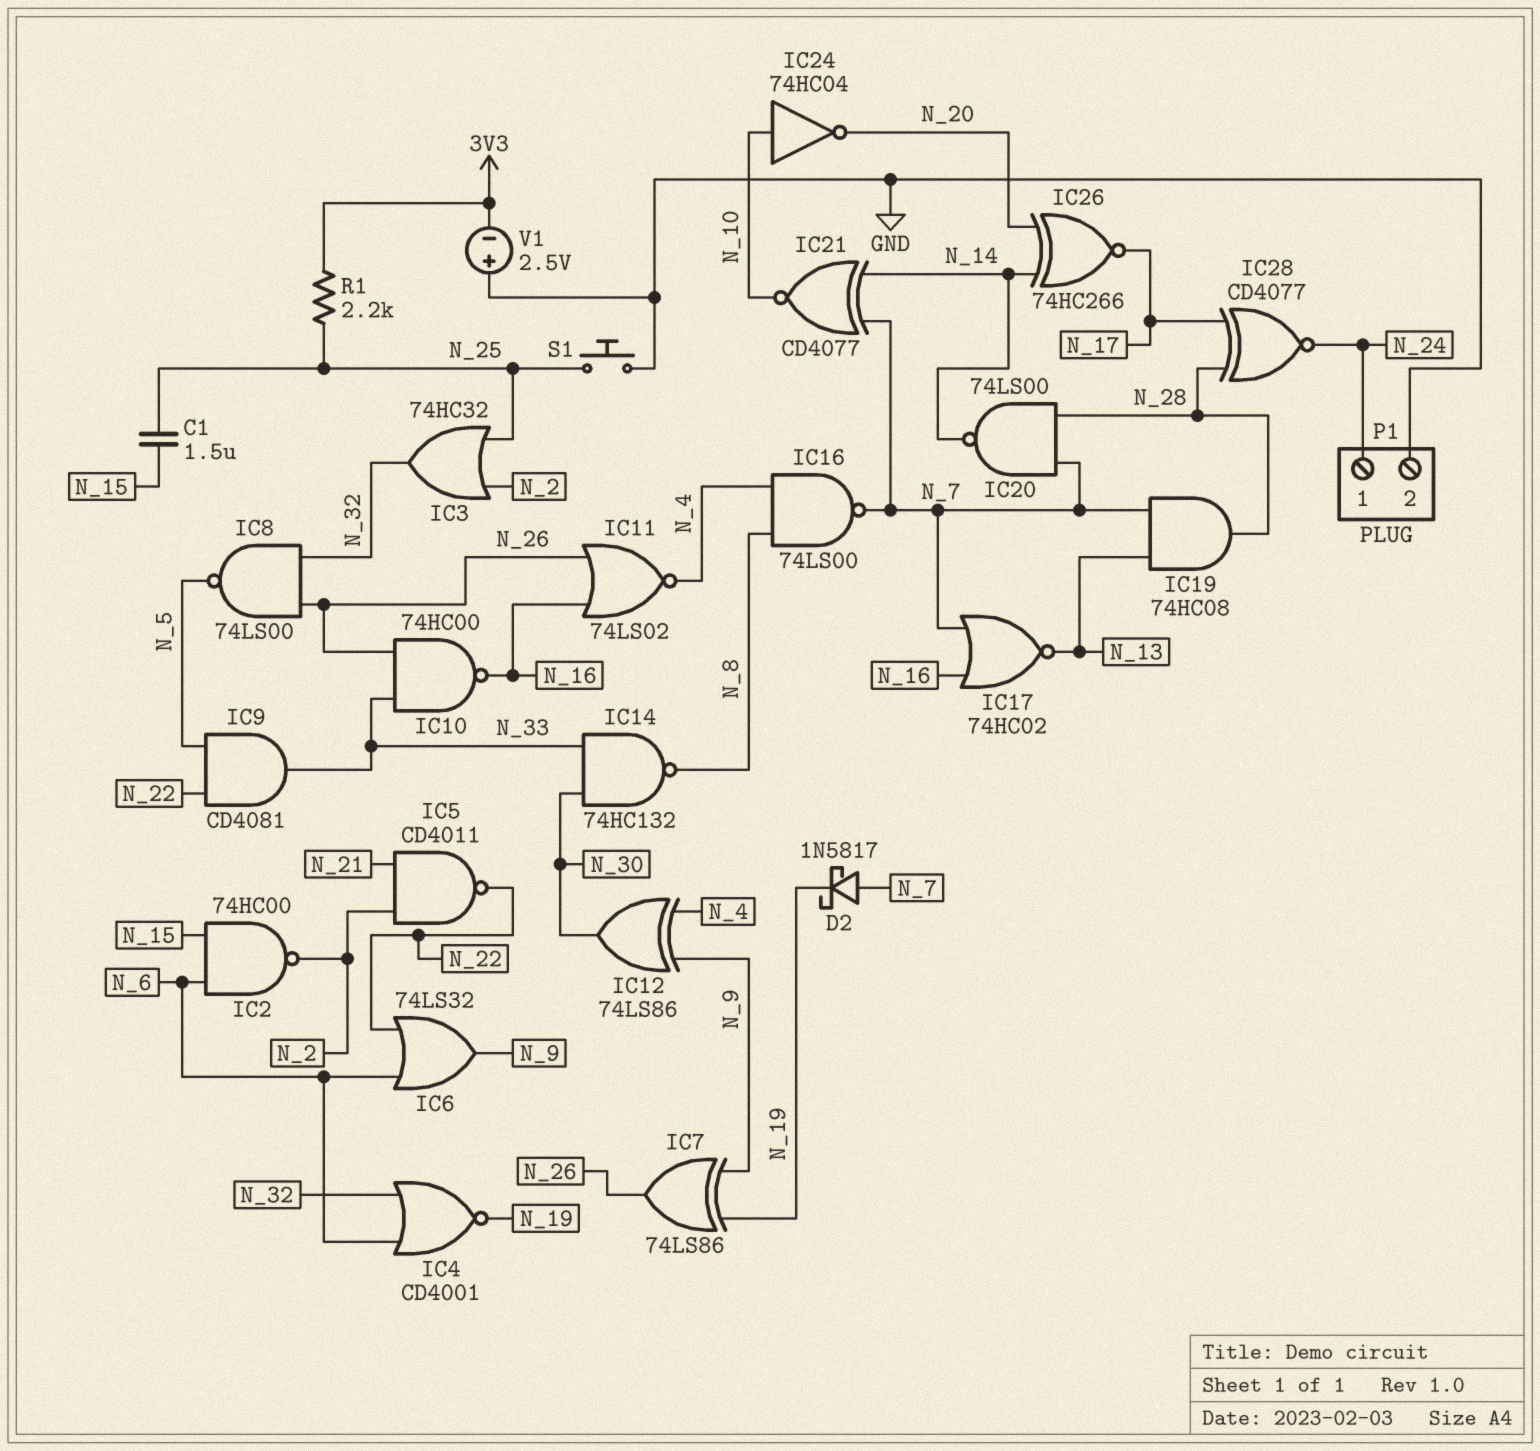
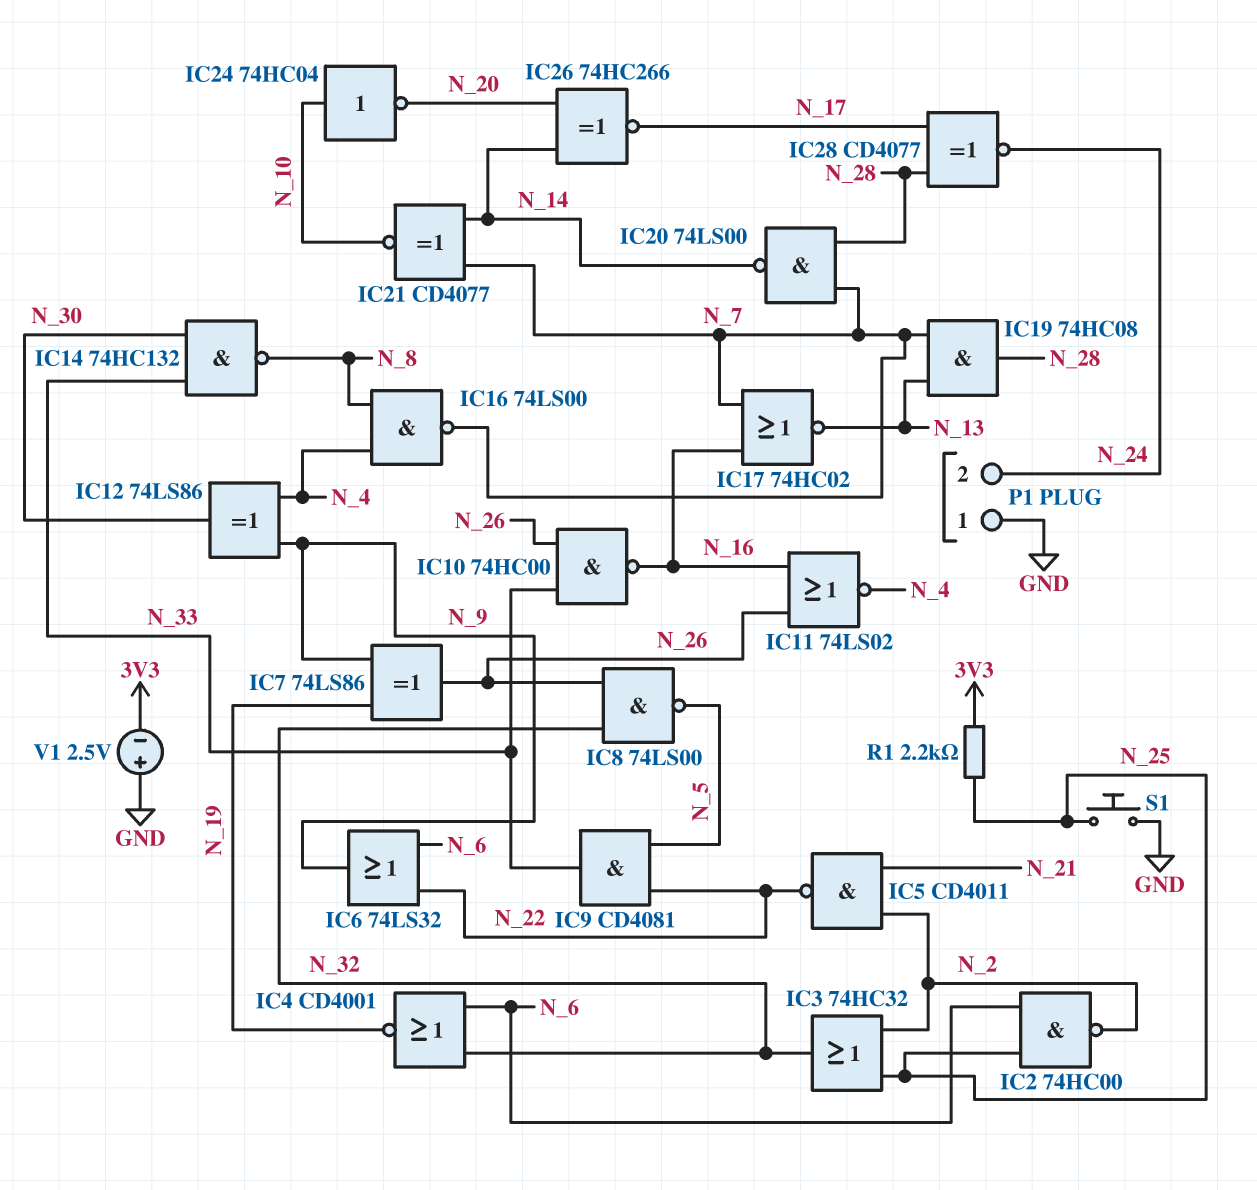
C1: 1.5uF (N_15, N_25) -> none
D2: schottky 1N5817 (A N_7, K N_19) -> none
IC2: NAND 74HC00 (in N_6, in N_15, out N_2) -> NAND 74HC00 (in N_6, in N_25, out N_2)
P1 pin 1: N_24 -> GND
P1 pin 2: GND -> N_24

